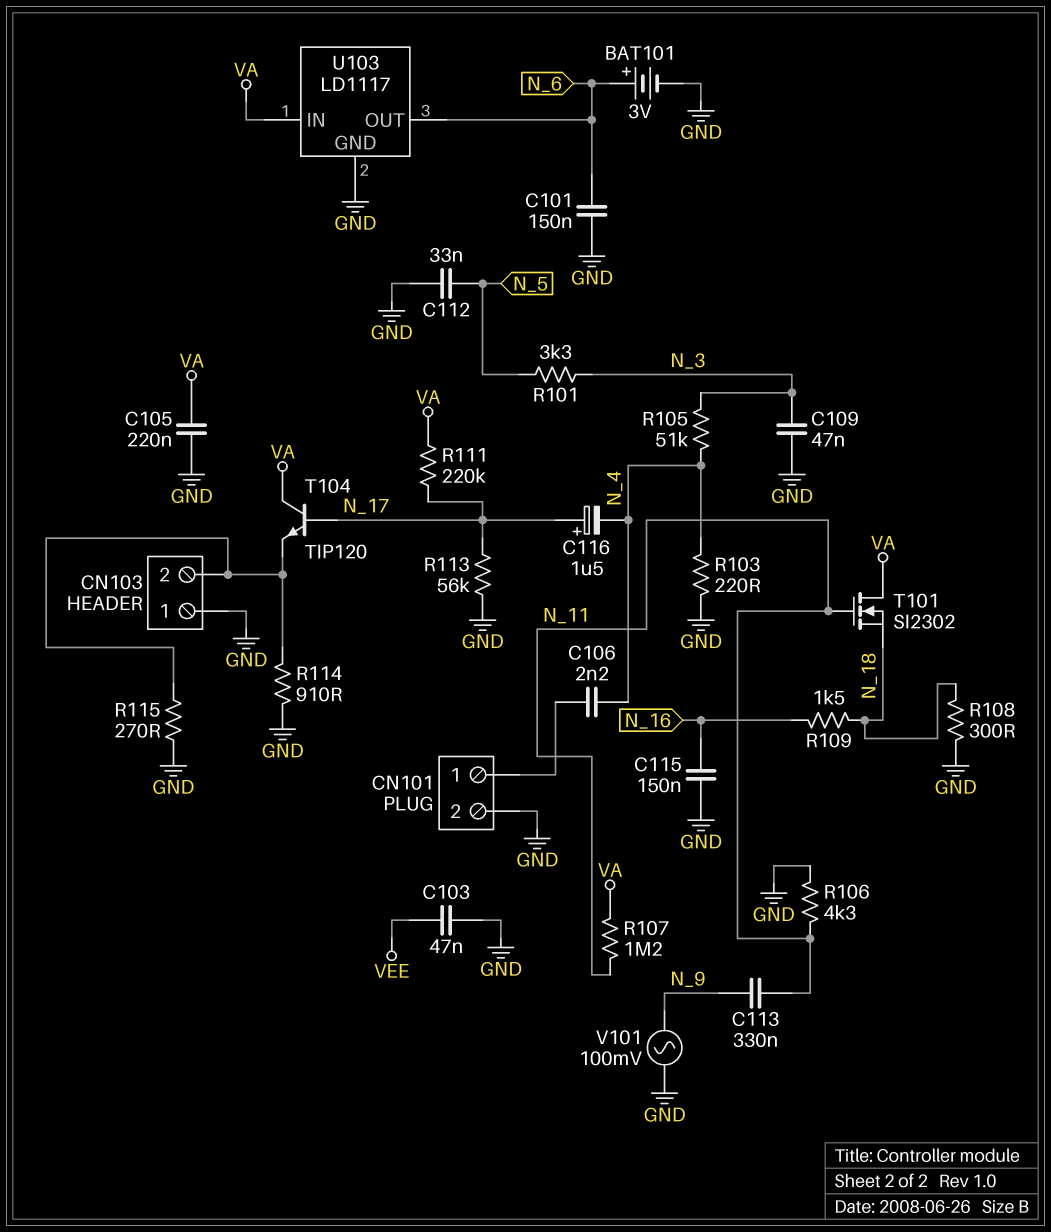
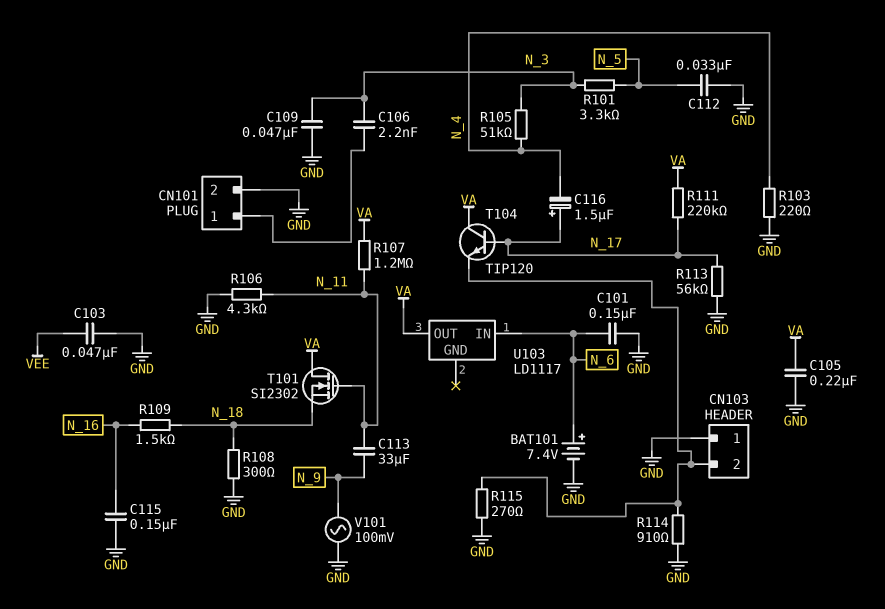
BAT101: 3V (plus N_6, minus GND) -> 7.4V (plus N_6, minus GND)
C106: 2.2nF (CN101/1, N_4) -> 2.2nF (CN101/1, N_3)
C113: 330nF (N_9, N_11) -> 33uF (N_9, N_11)
U103 pin GND: GND -> none
U103 pin IN: VA -> N_6
U103 pin OUT: N_6 -> VA

